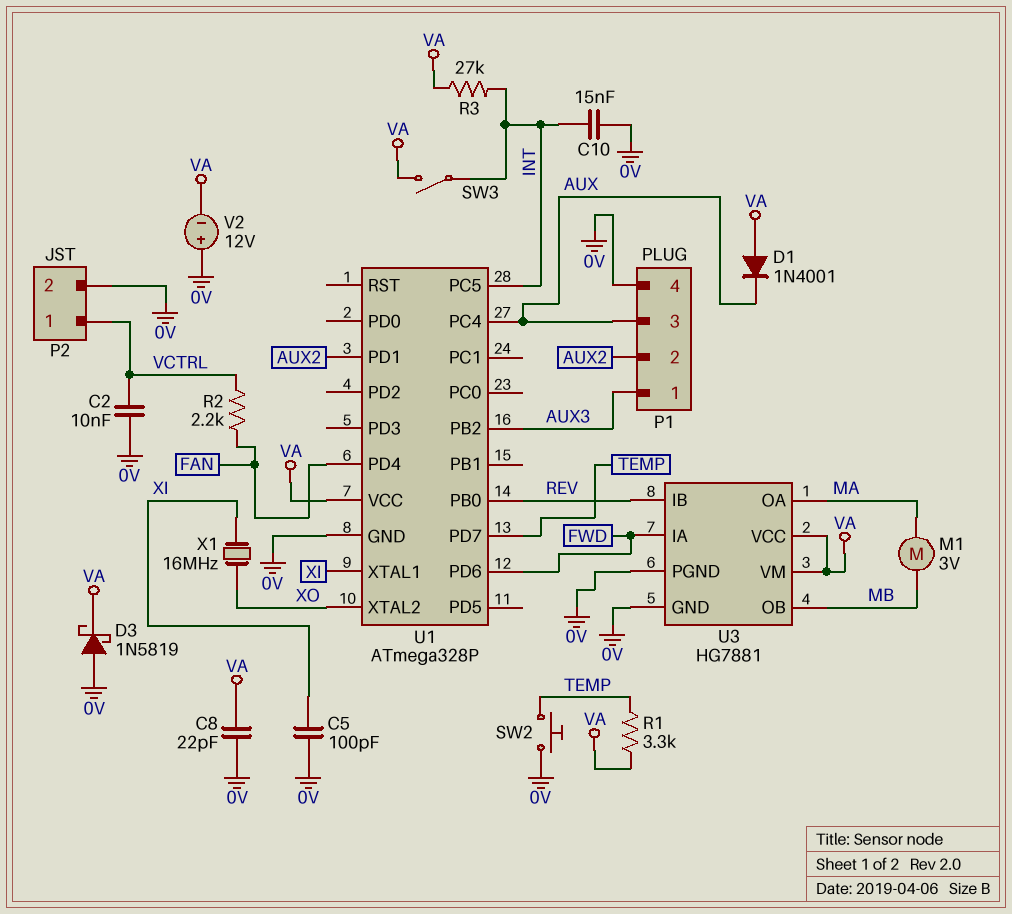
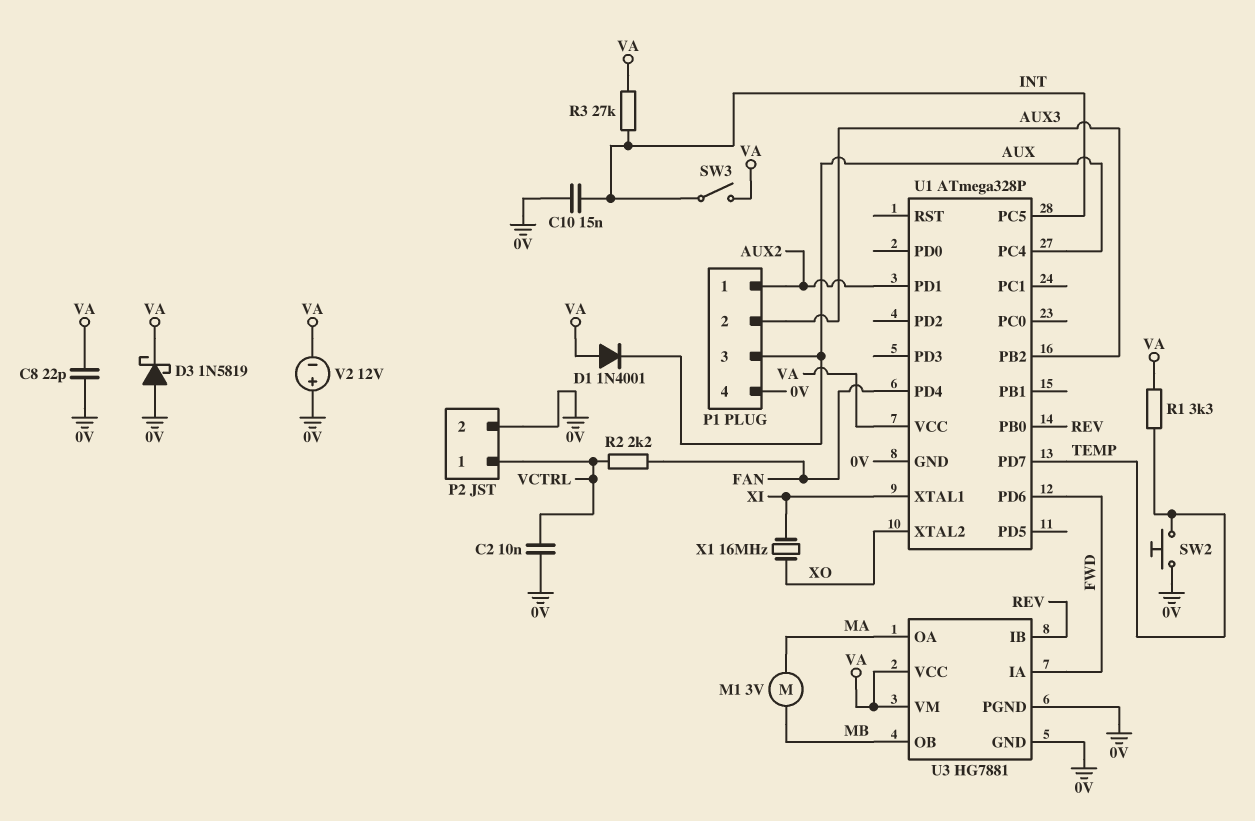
C5: 100pF (0V, XI) -> none
P1 pin 1: AUX3 -> AUX2
P1 pin 2: AUX2 -> AUX3

